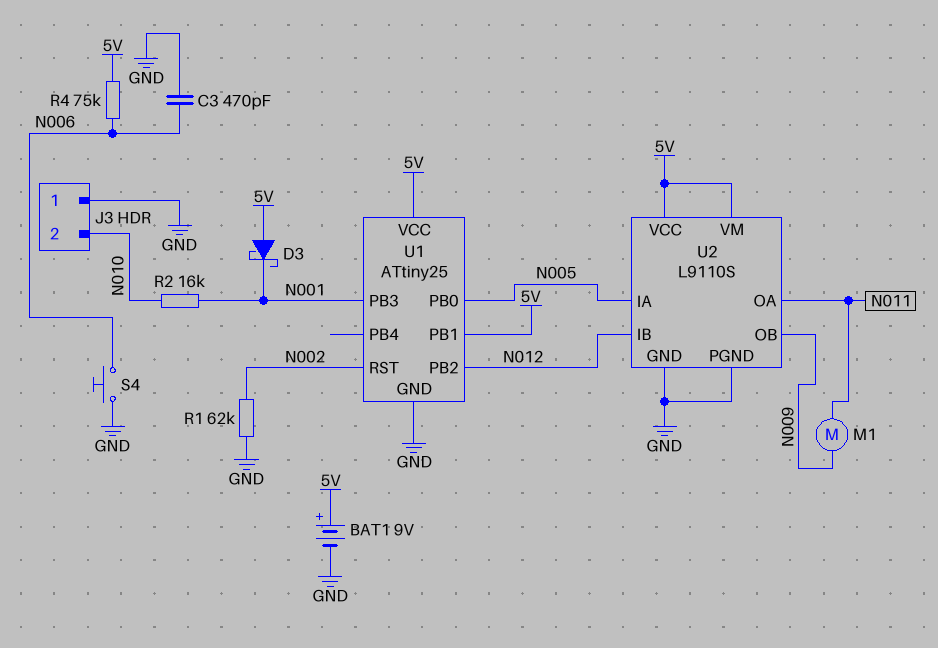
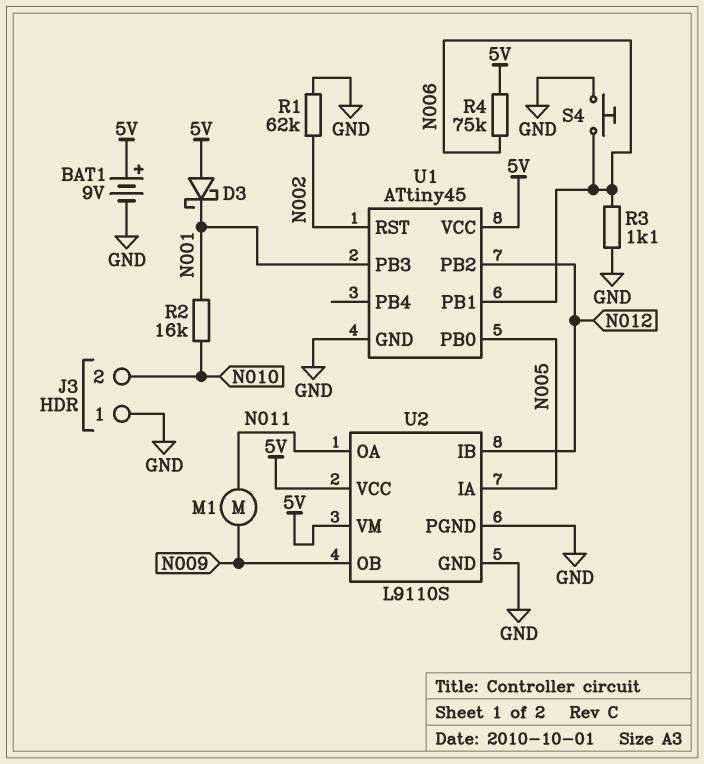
C3: 470pF (GND, N006) -> none
R3: none -> 1.1k (GND, N006)
U1: ATtiny25 -> ATtiny45
U1 pin PB1: 5V -> N006

